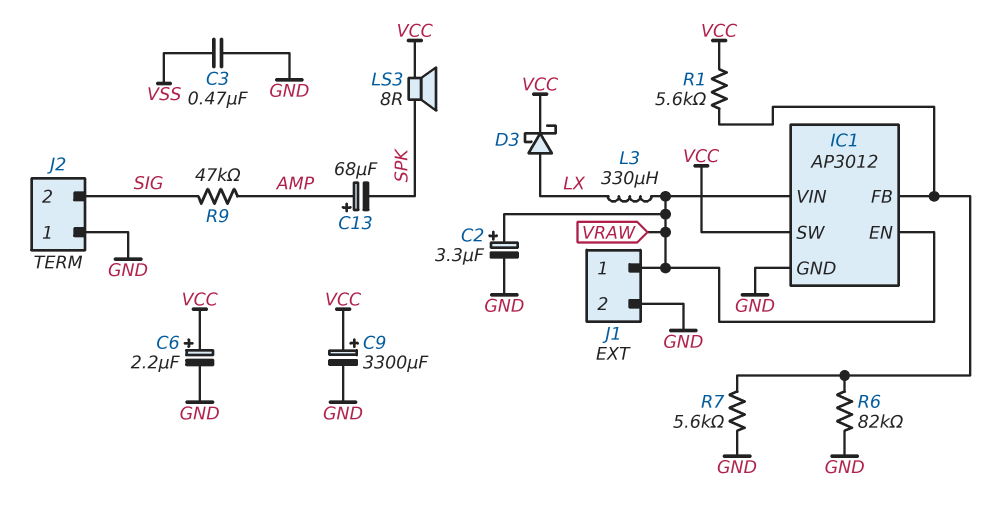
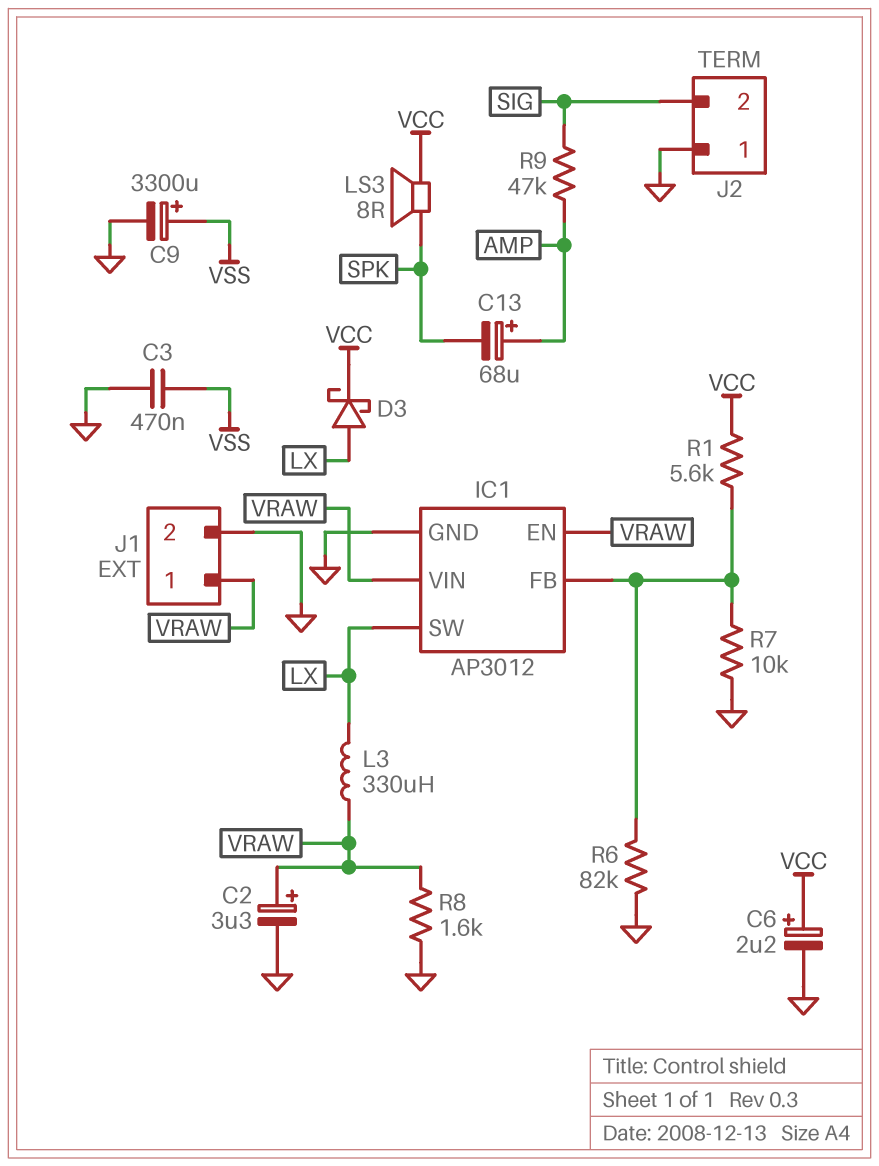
C9: 3300uF (plus VCC, minus GND) -> 3300uF (plus VSS, minus GND)
IC1 pin SW: VCC -> LX
R7: 5.6k (GND, IC1/FB) -> 10k (GND, IC1/FB)
R8: none -> 1.6k (GND, VRAW)

